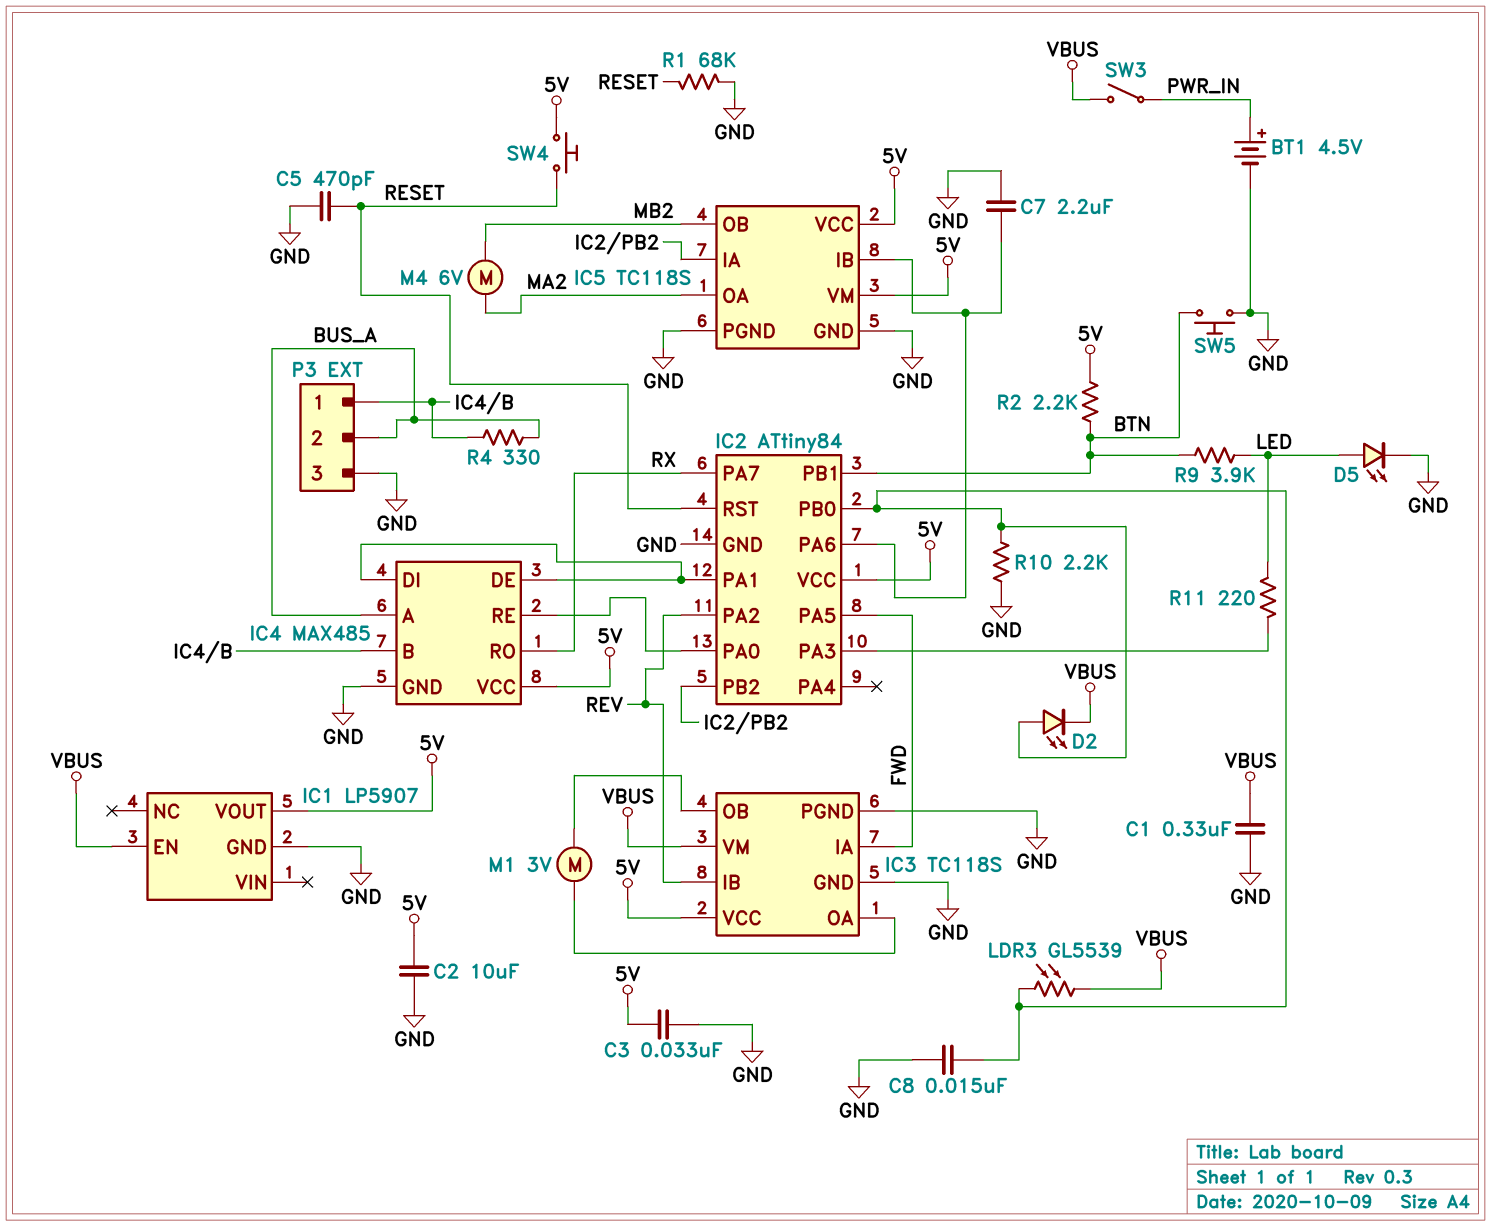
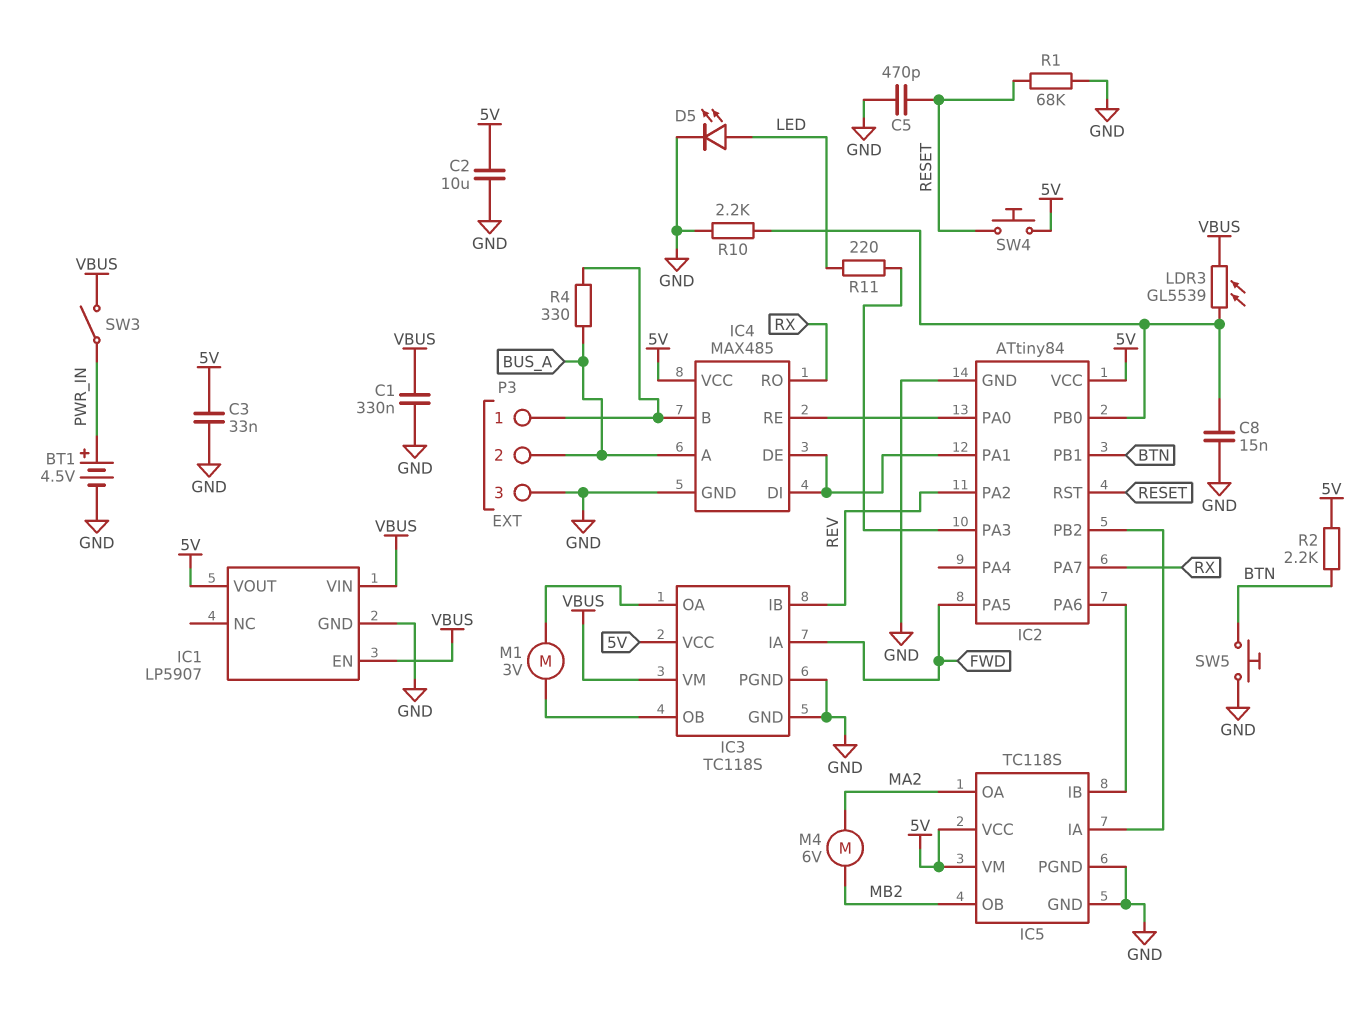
C7: 2.2uF (GND, IC2/PA6) -> none
D2: LED (A IC2/PB0, K VBUS) -> none
IC1 pin VIN: none -> VBUS
R9: 3.9k (BTN, LED) -> none

